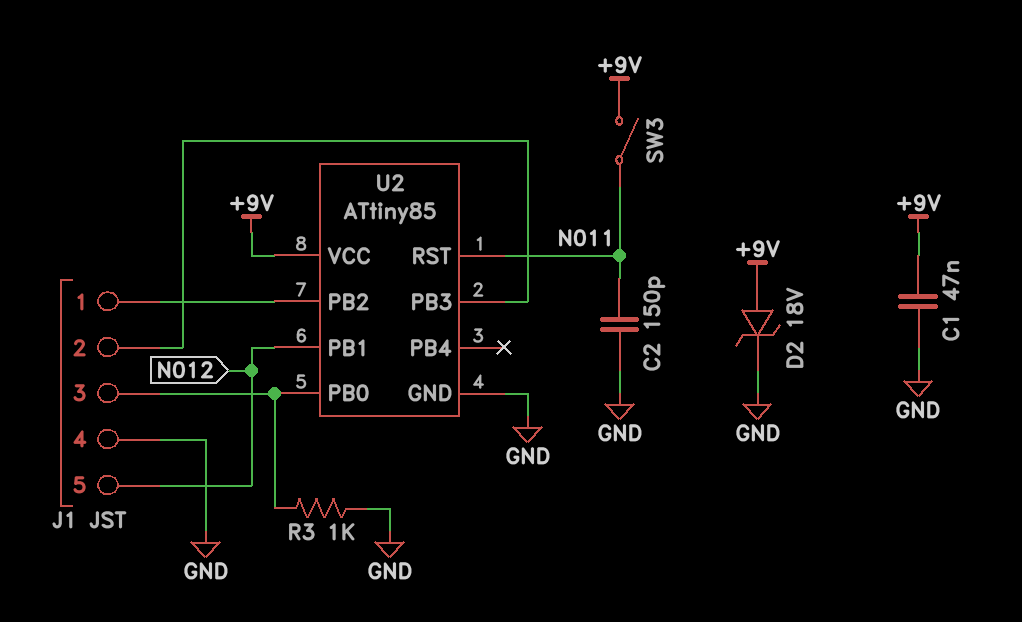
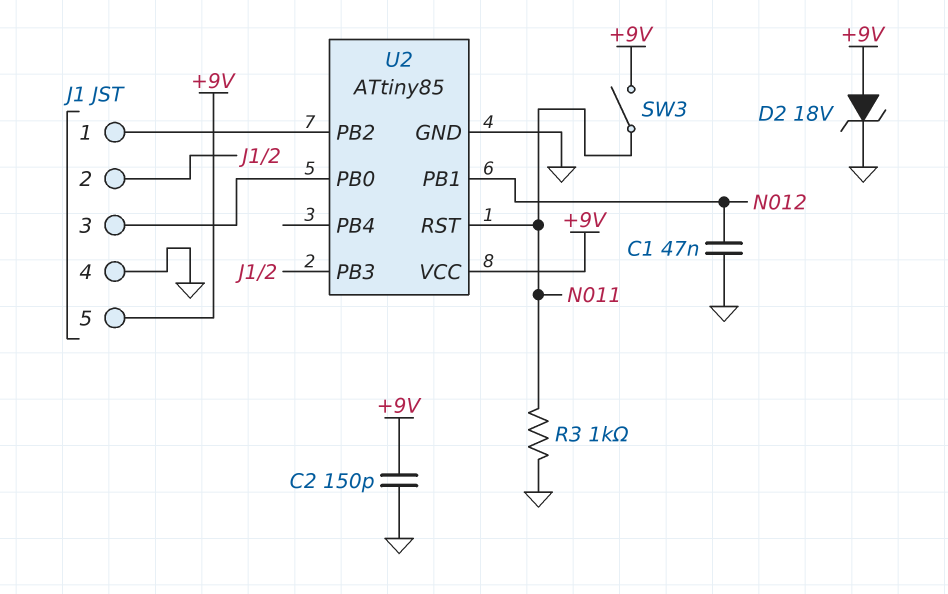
C1: 47nF (+9V, GND) -> 47nF (GND, N012)
C2: 150pF (GND, N011) -> 150pF (+9V, GND)
J1 pin 5: N012 -> +9V
R3: 1k (GND, J1/3) -> 1k (GND, N011)

